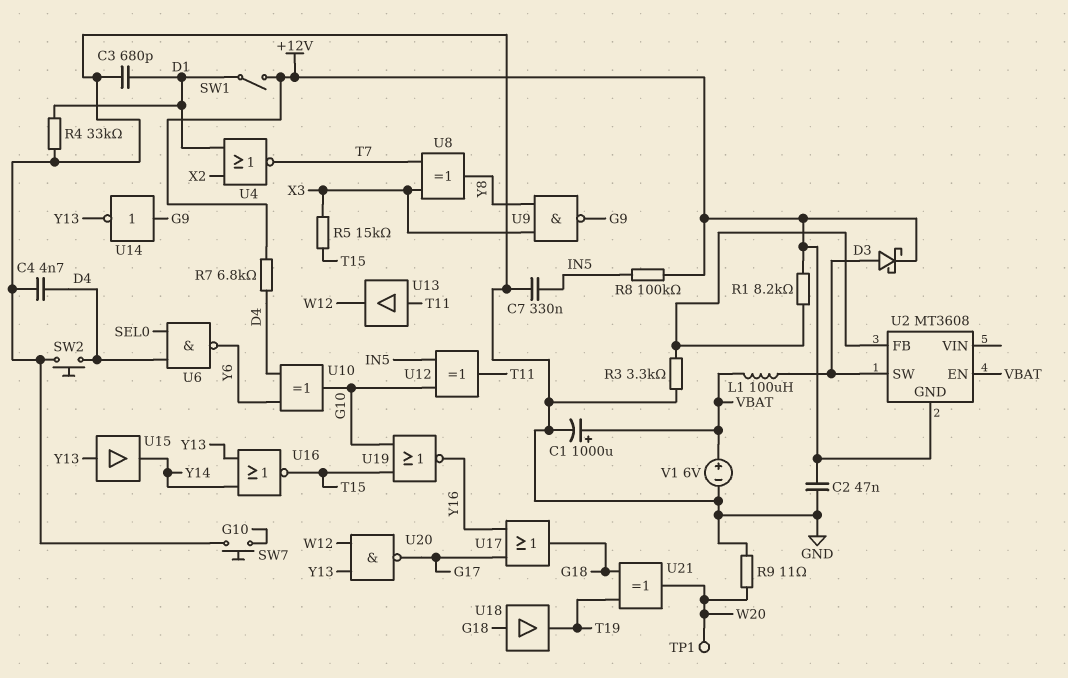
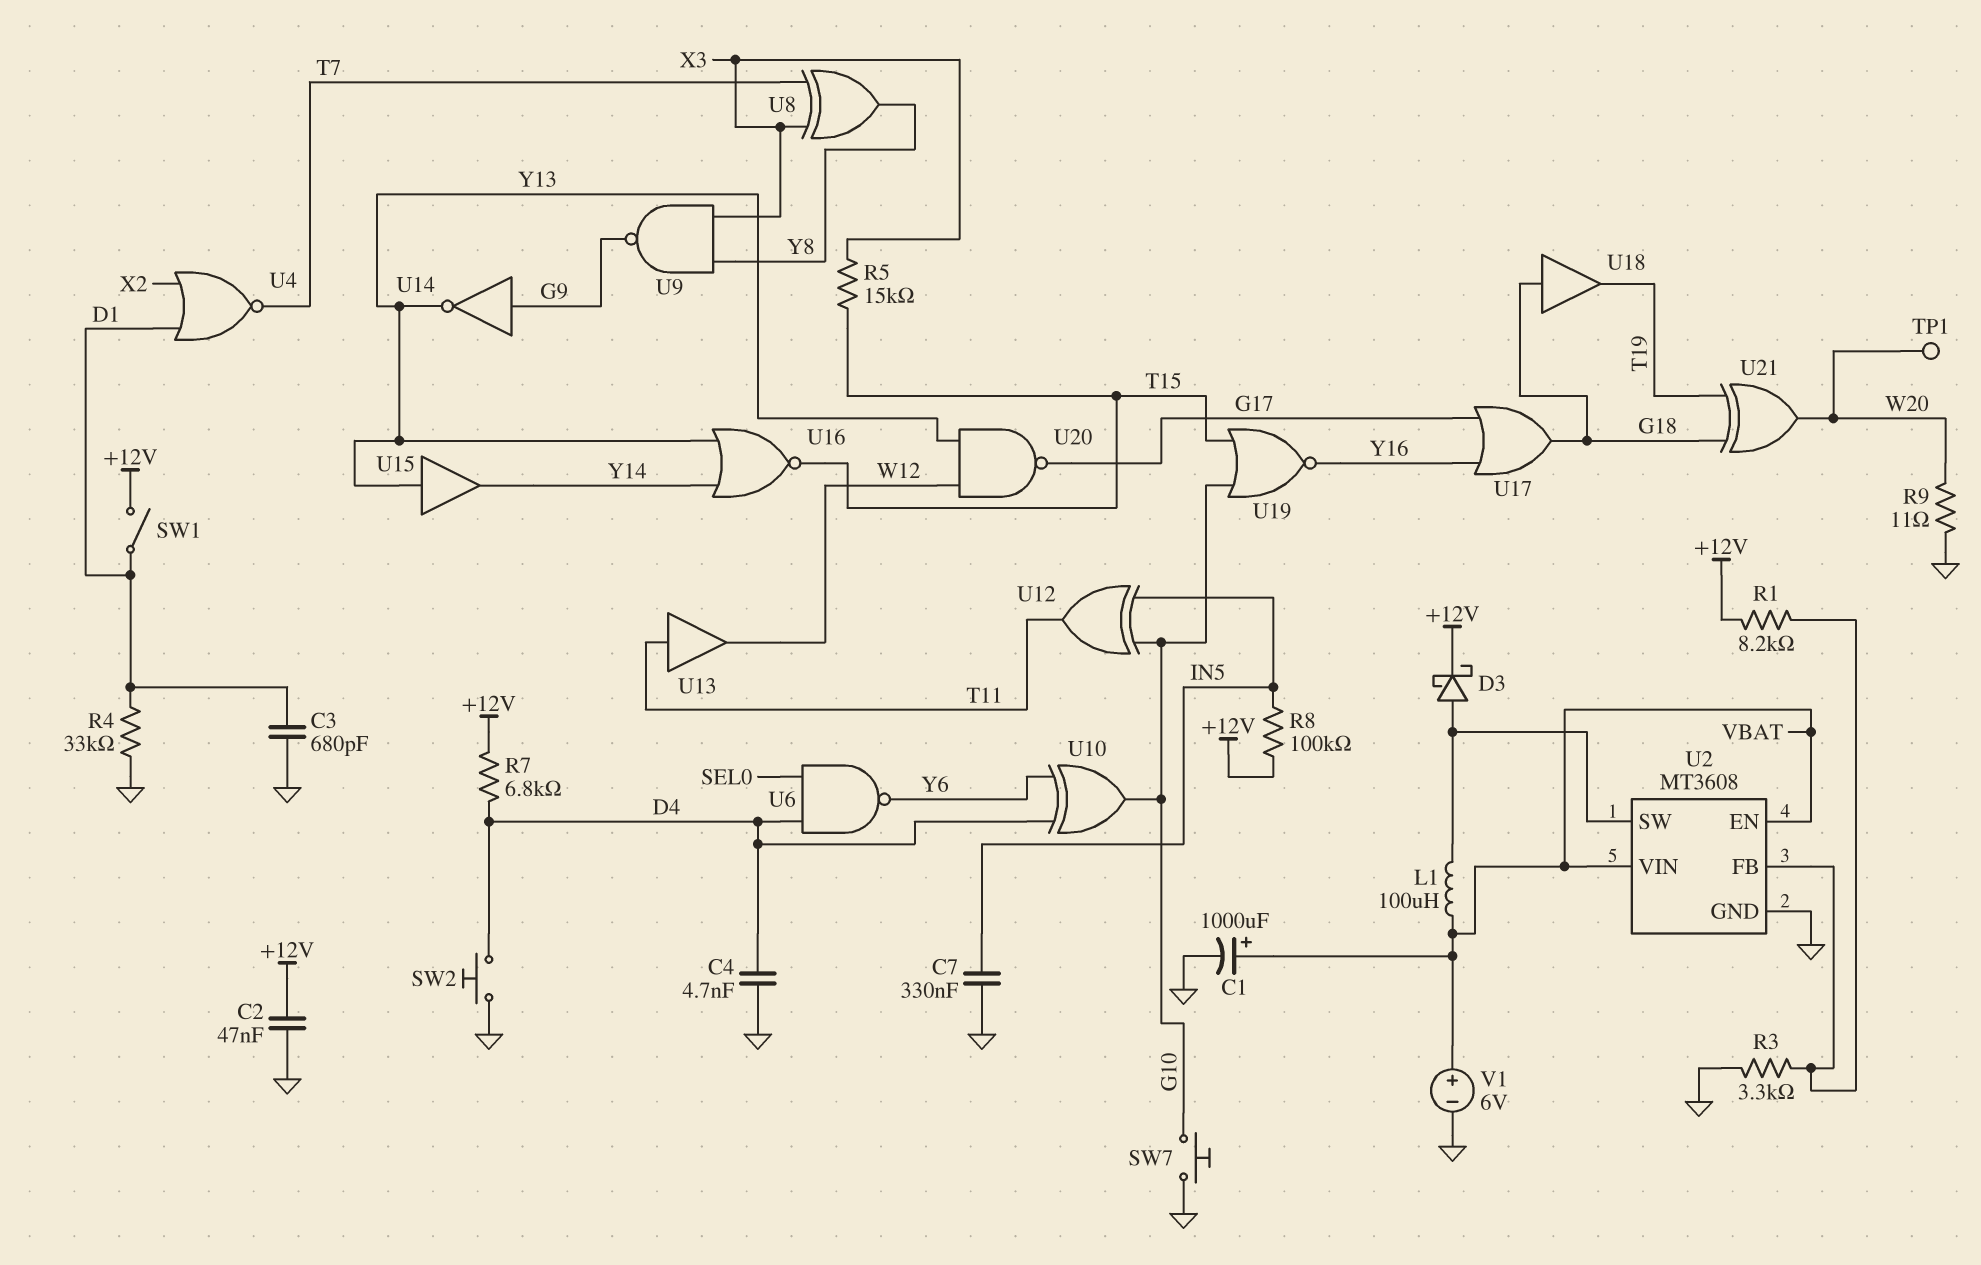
U2 pin GND: +12V -> GND
U2 pin VIN: none -> VBAT

